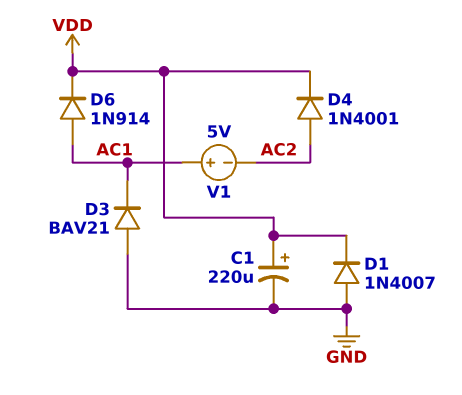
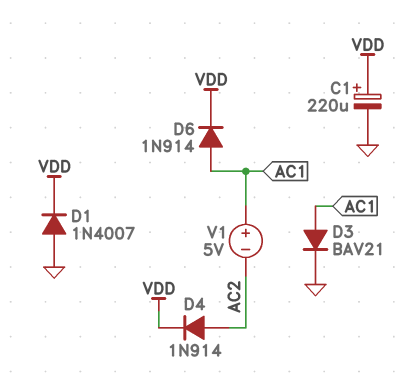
D3: diode BAV21 (A GND, K AC1) -> diode BAV21 (A AC1, K GND)
D4: diode 1N4001 (A AC2, K VDD) -> diode 1N914 (A AC2, K VDD)

